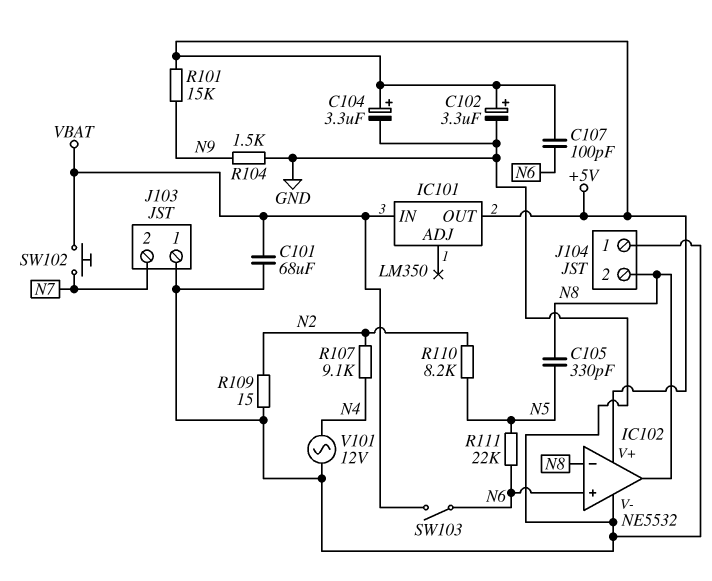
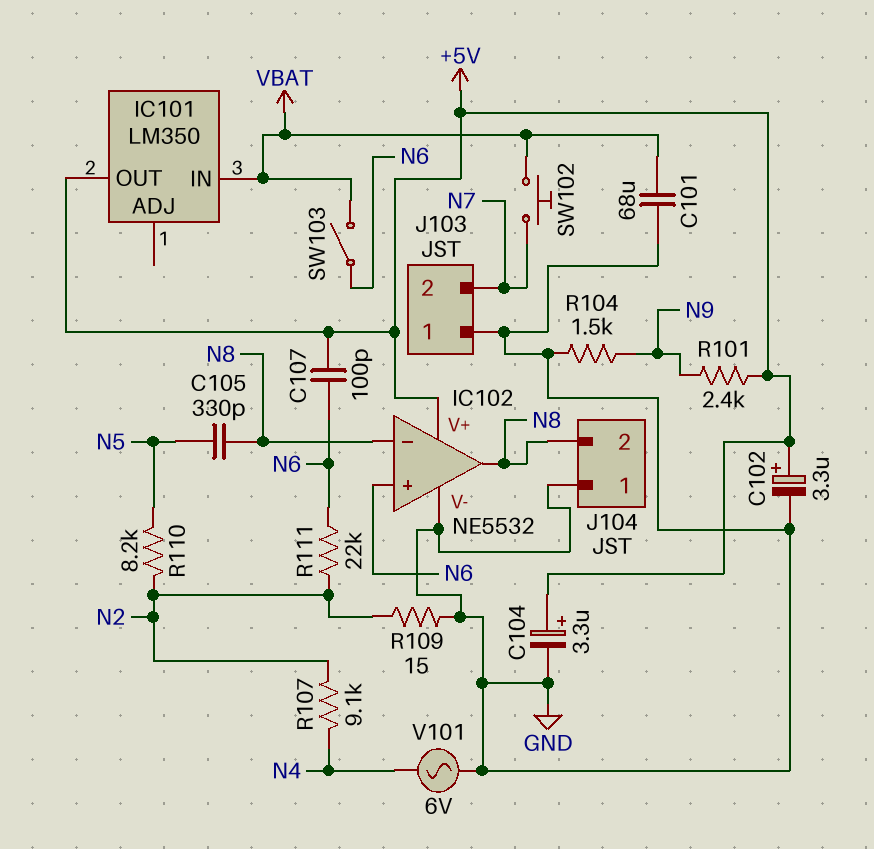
R101: 15k (+5V, N9) -> 2.4k (+5V, N9)
R111: 22k (N5, N6) -> 22k (N2, N6)
V101: AC 12V (GND, N4) -> AC 6V (GND, N4)

